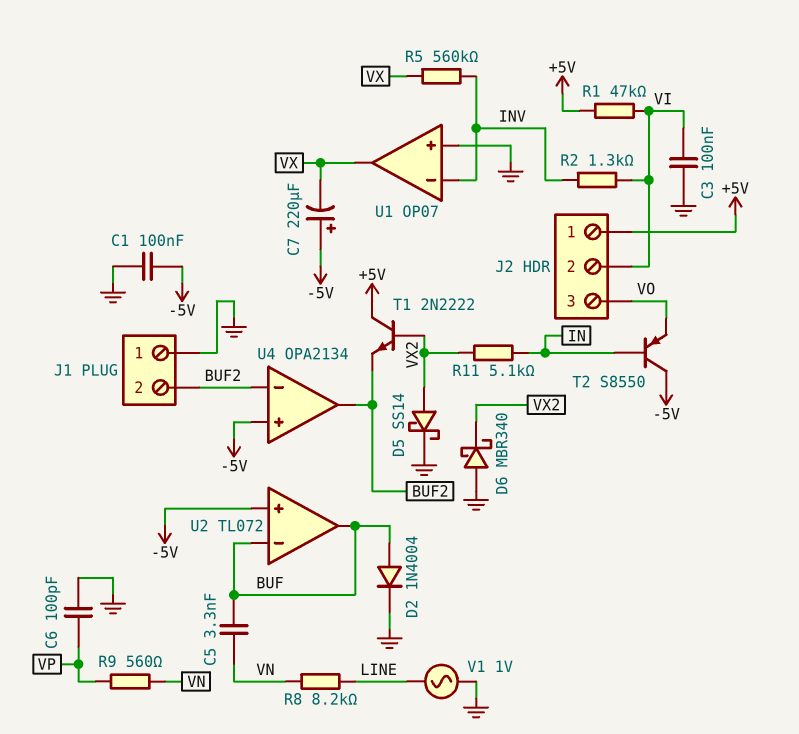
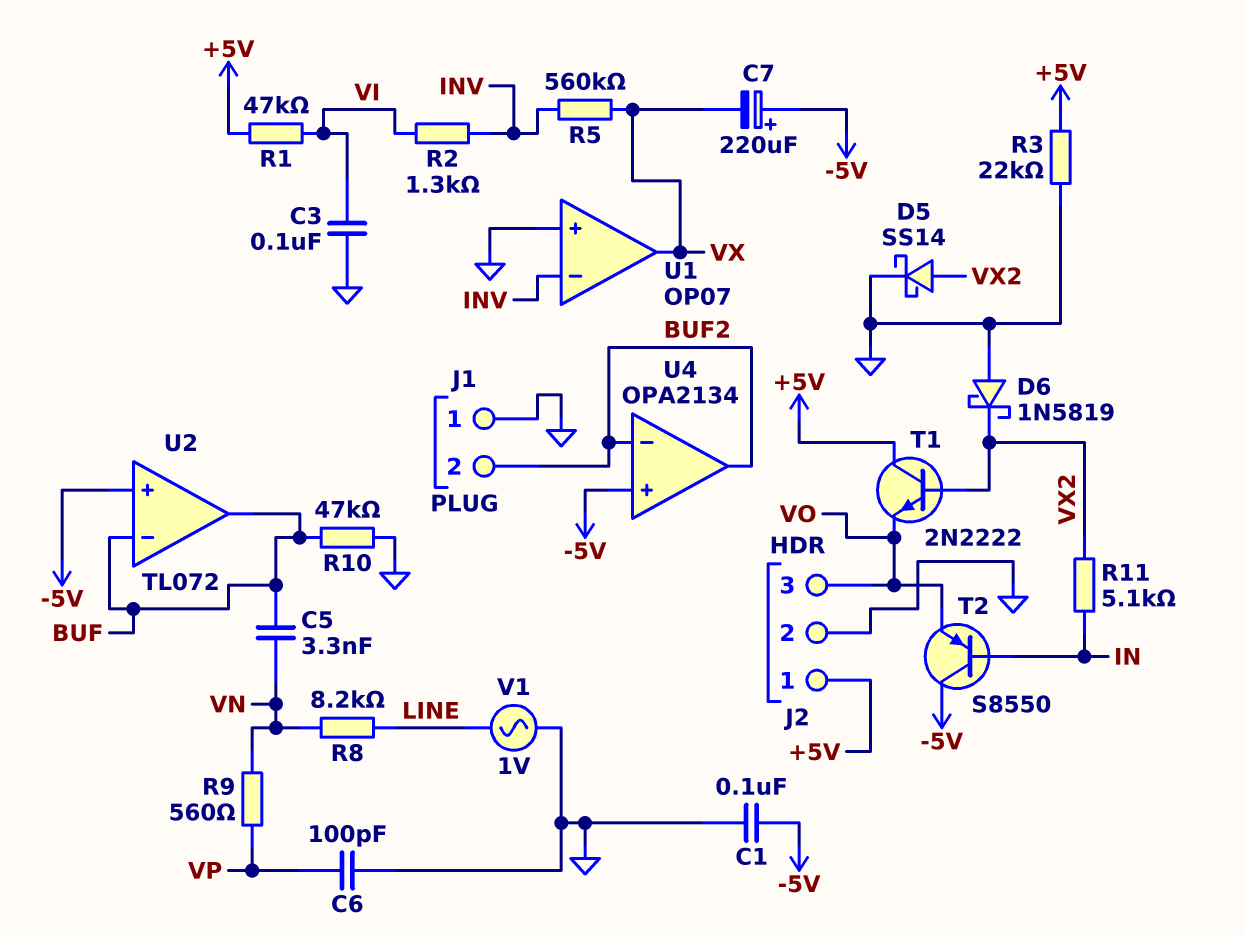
D2: diode 1N4004 (A BUF, K GND) -> none
D6: schottky MBR340 (A GND, K VX2) -> schottky 1N5819 (A GND, K VX2)
J2 pin 2: VI -> GND
R3: none -> 22k (+5V, GND)
R10: none -> 47k (BUF, GND)
T1: NPN 2N2222 (B VX2, C +5V, E BUF2) -> NPN 2N2222 (B VX2, C +5V, E VO)

